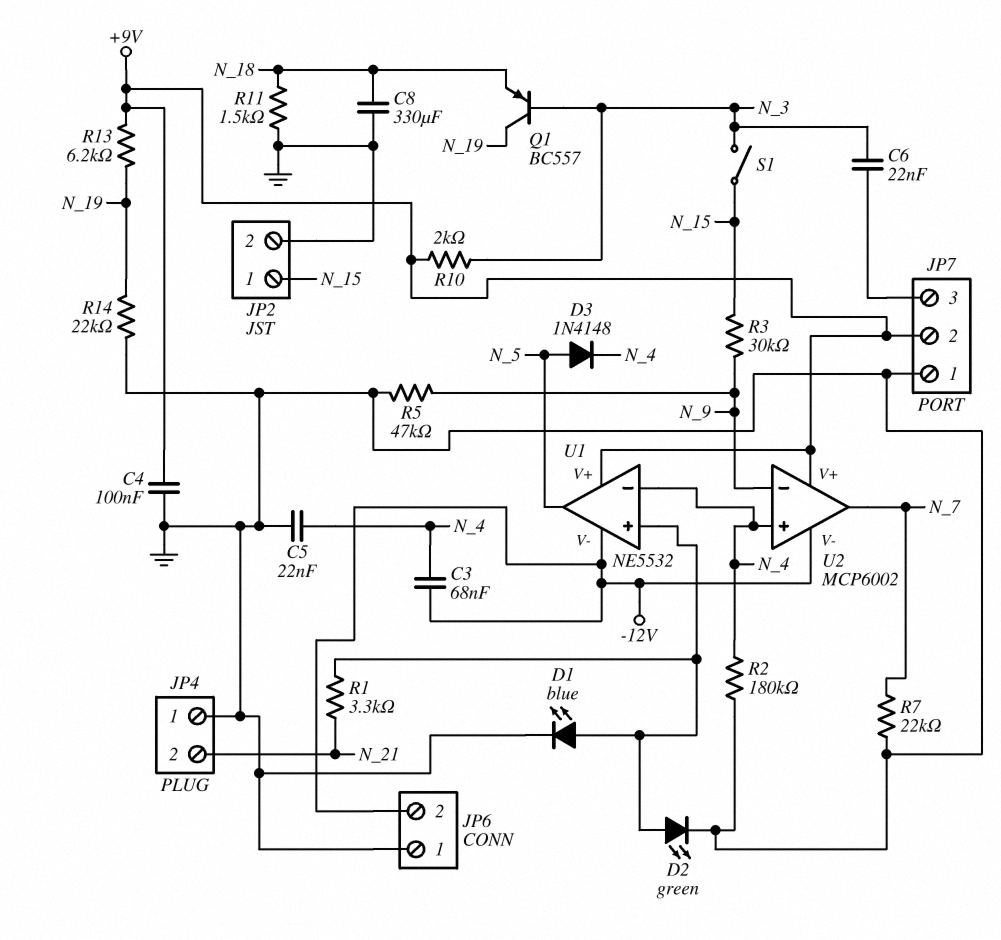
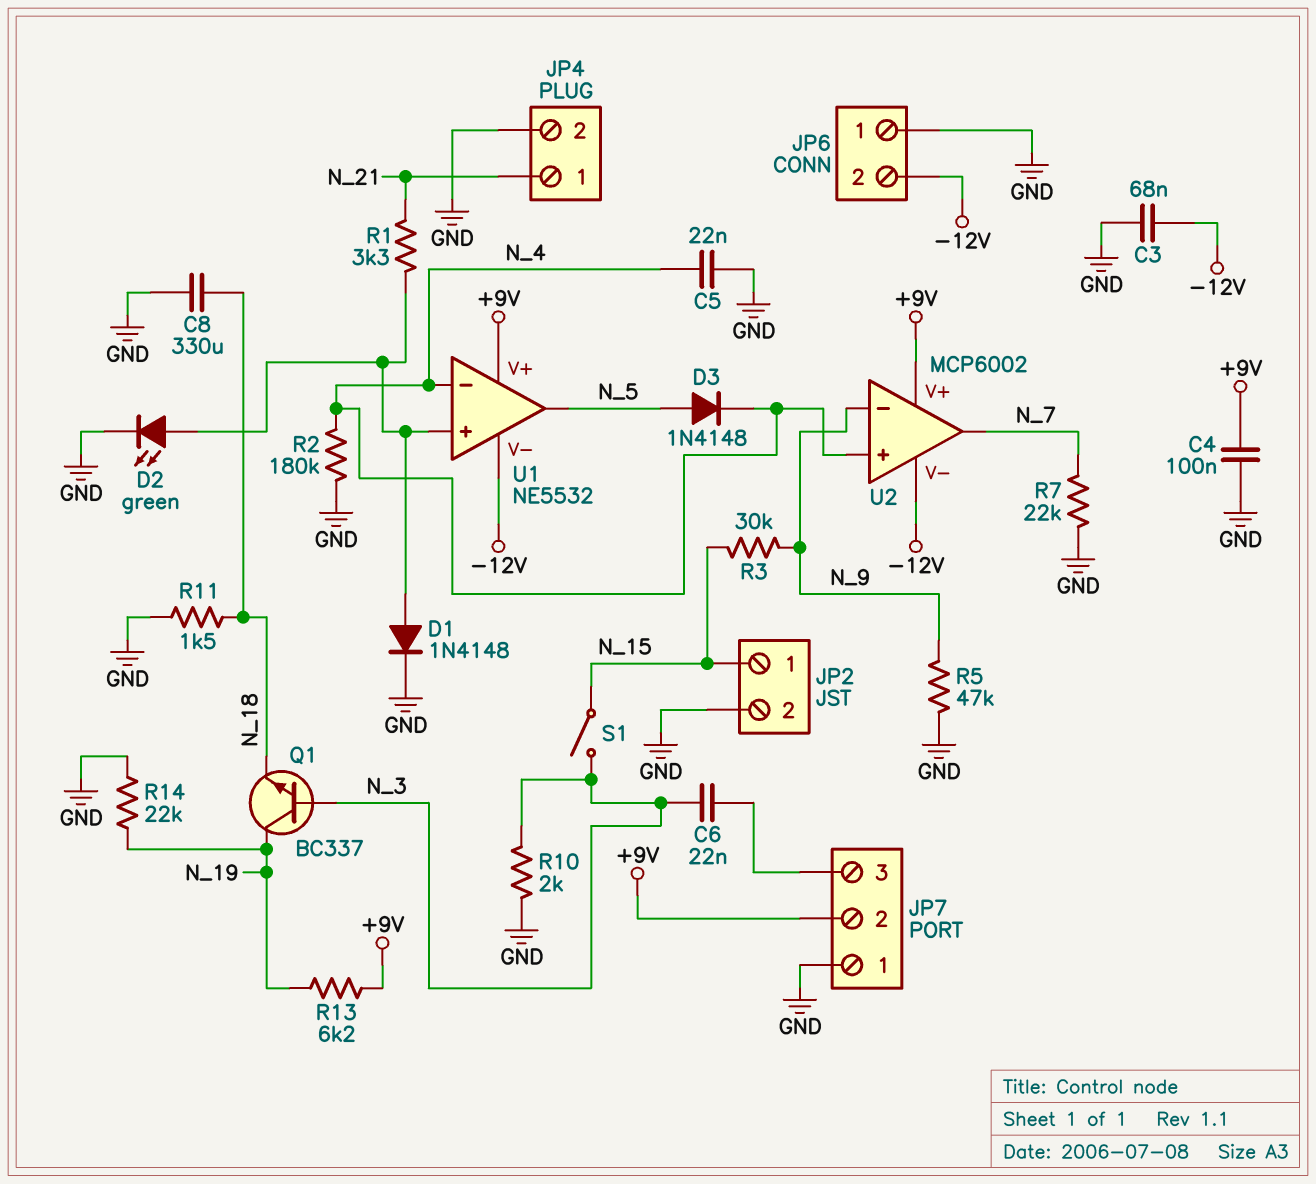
C3: 68nF (-12V, N_4) -> 68nF (-12V, GND)
D1: LED blue (A U1/in+, K GND) -> diode 1N4148 (A U1/in+, K GND)
JP4 pin 1: GND -> N_21
JP4 pin 2: N_21 -> GND
Q1: PNP BC557 (B N_3, C N_19, E N_18) -> NPN BC337 (B N_3, C N_19, E N_18)
R10: 2k (+9V, N_3) -> 2k (GND, N_3)

